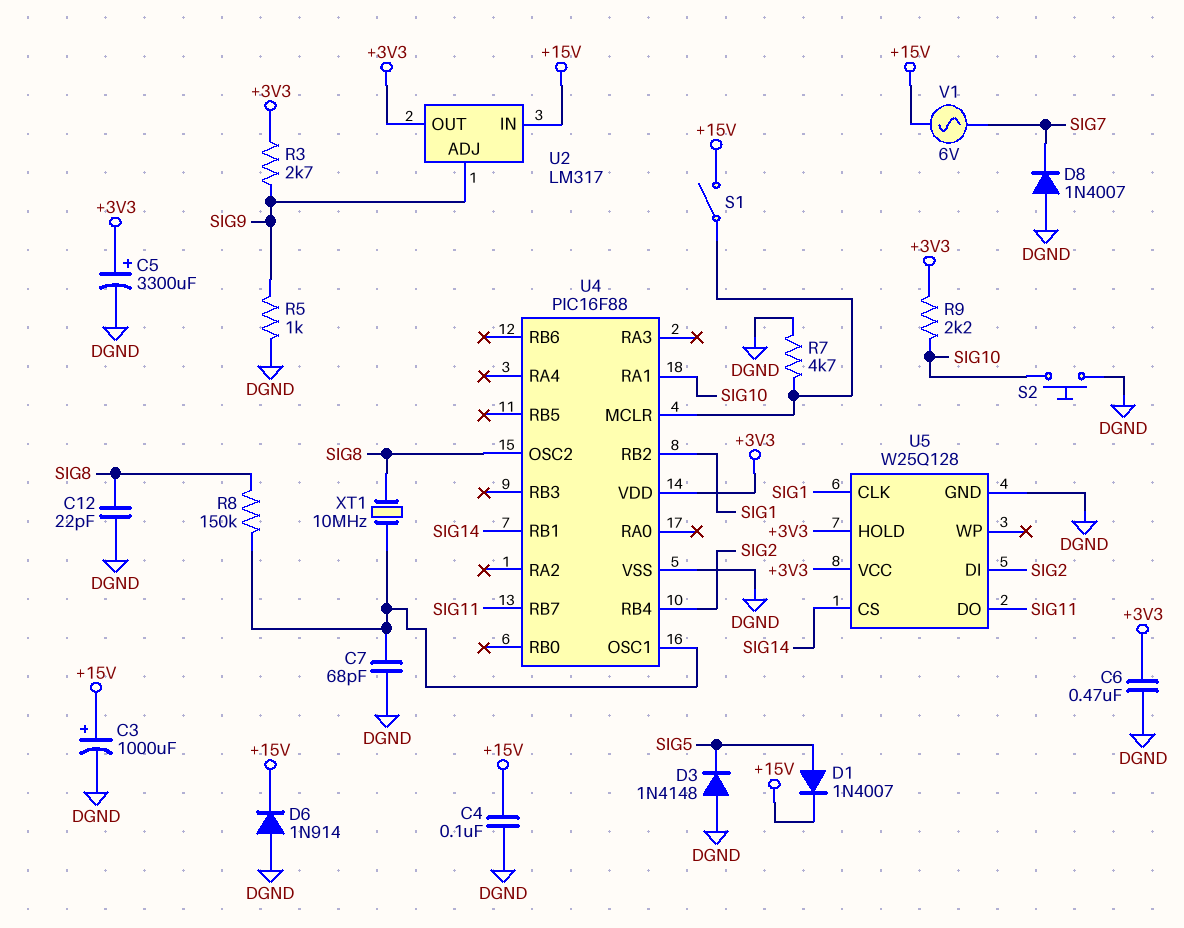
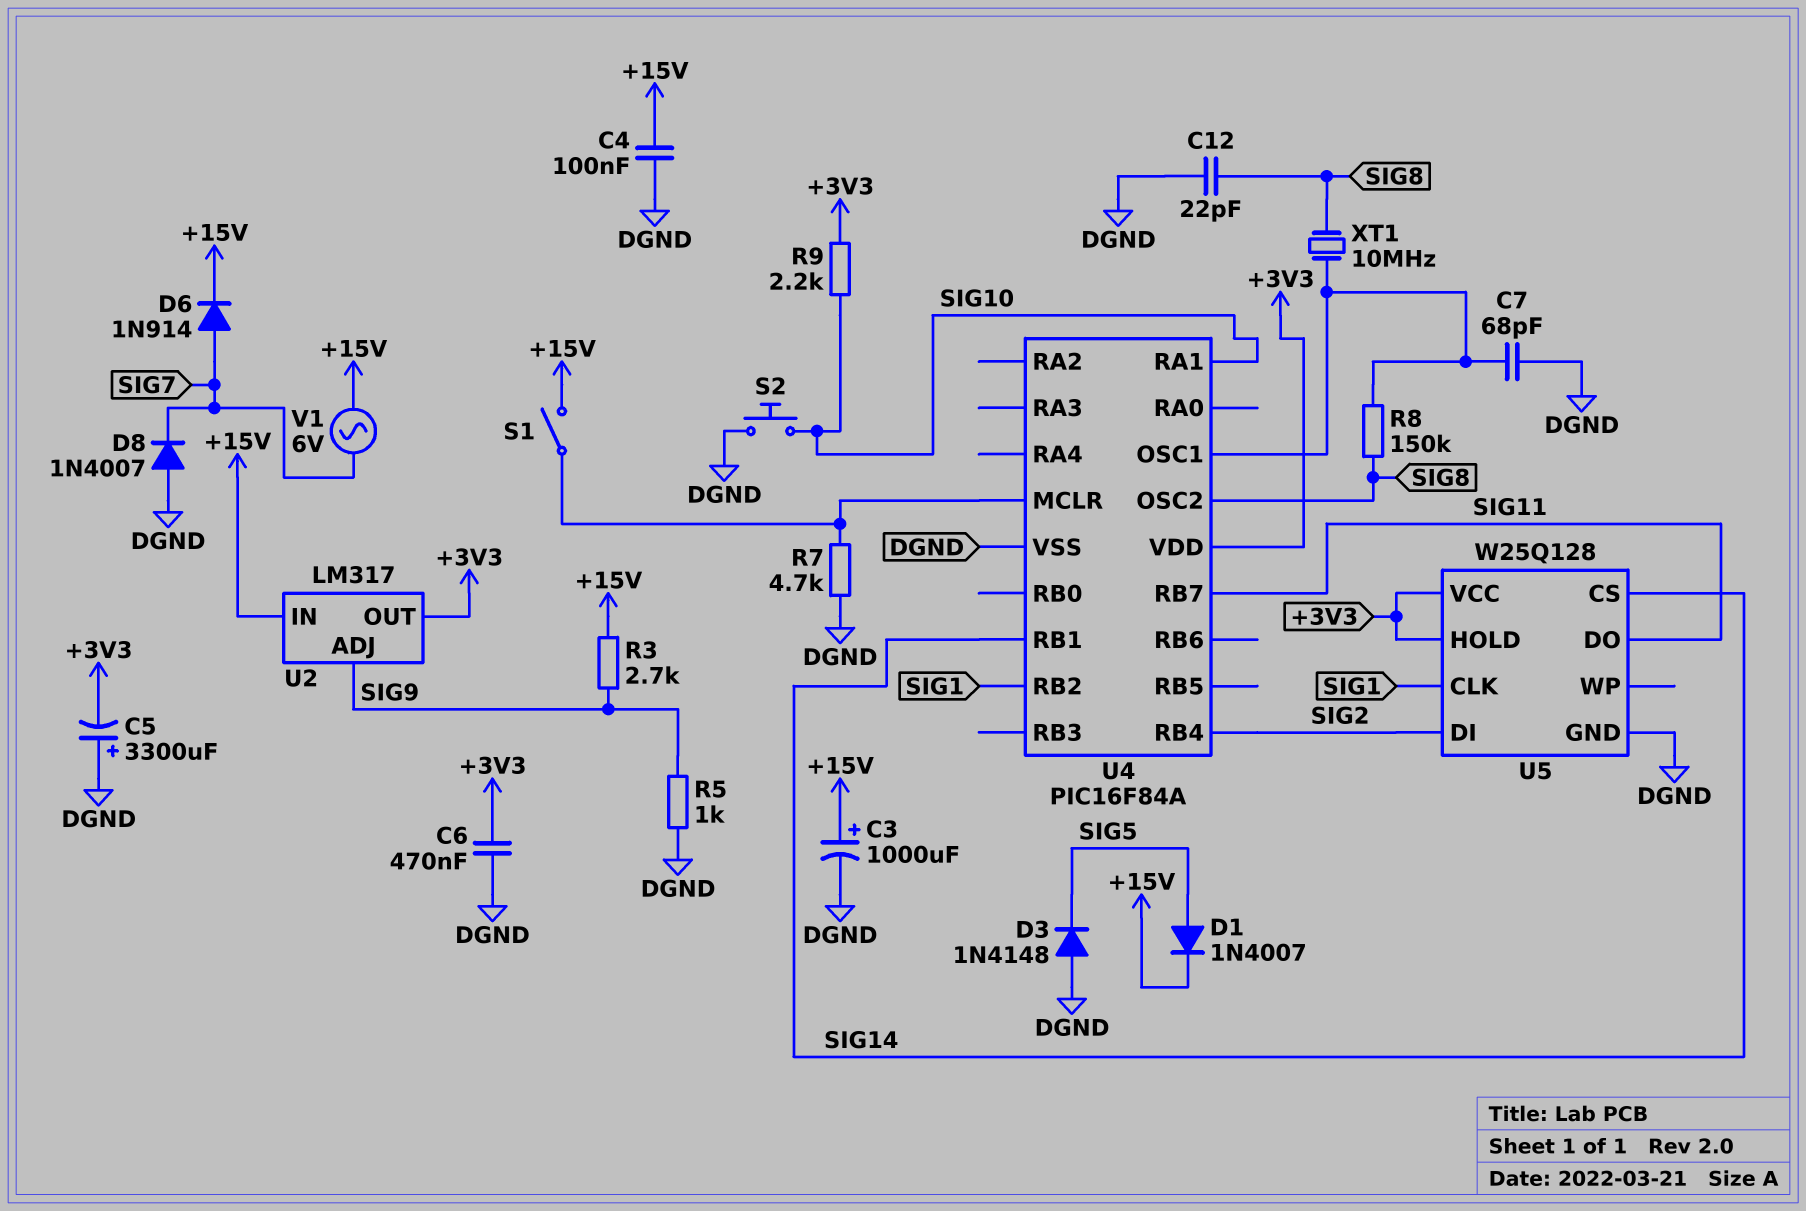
C5: 3300uF (plus +3V3, minus DGND) -> 3300uF (plus DGND, minus +3V3)
D6: diode 1N914 (A DGND, K +15V) -> diode 1N914 (A SIG7, K +15V)
R3: 2.7k (+3V3, SIG9) -> 2.7k (+15V, SIG9)
U4: PIC16F88 -> PIC16F84A

